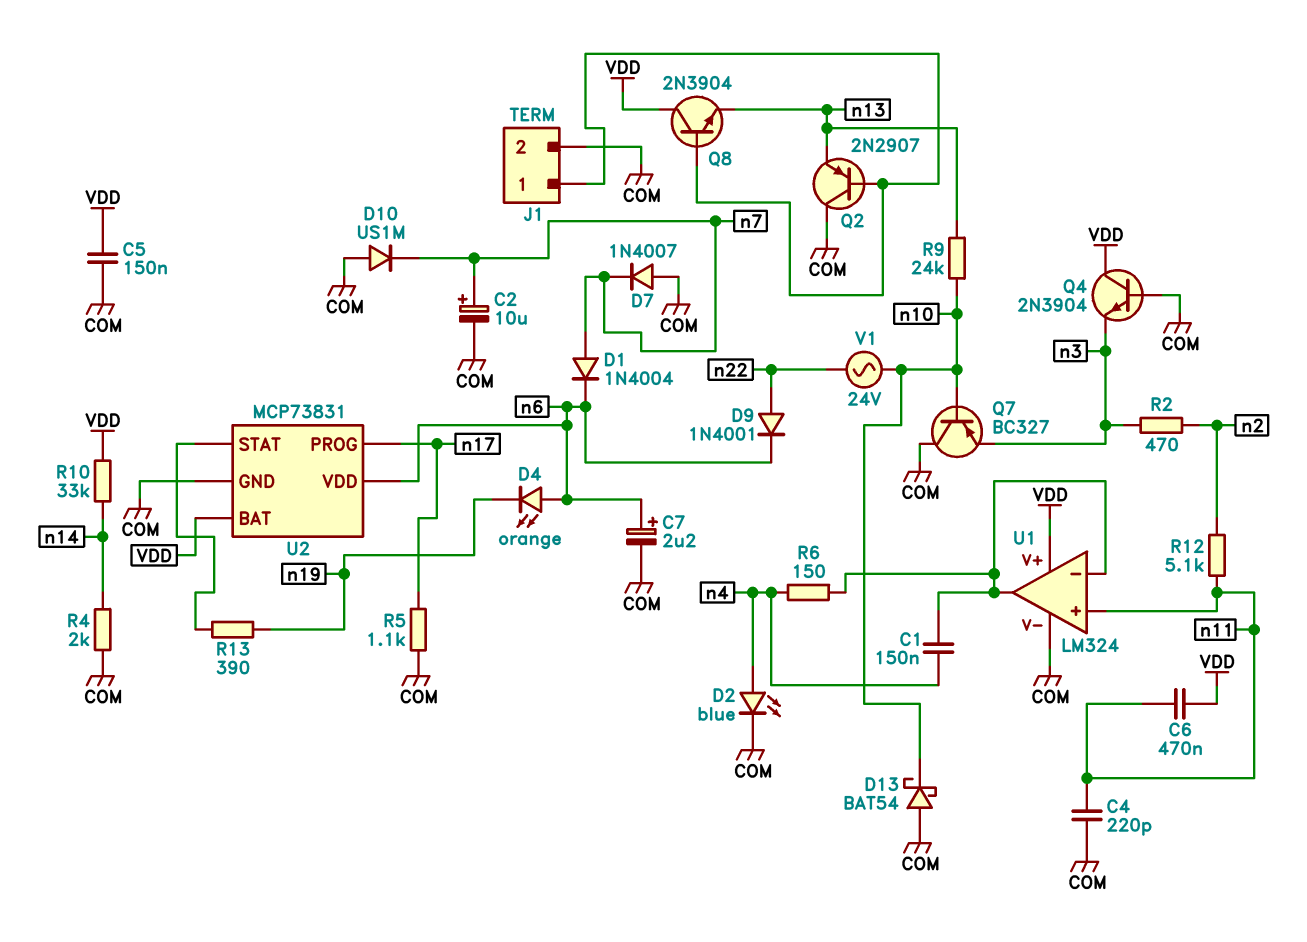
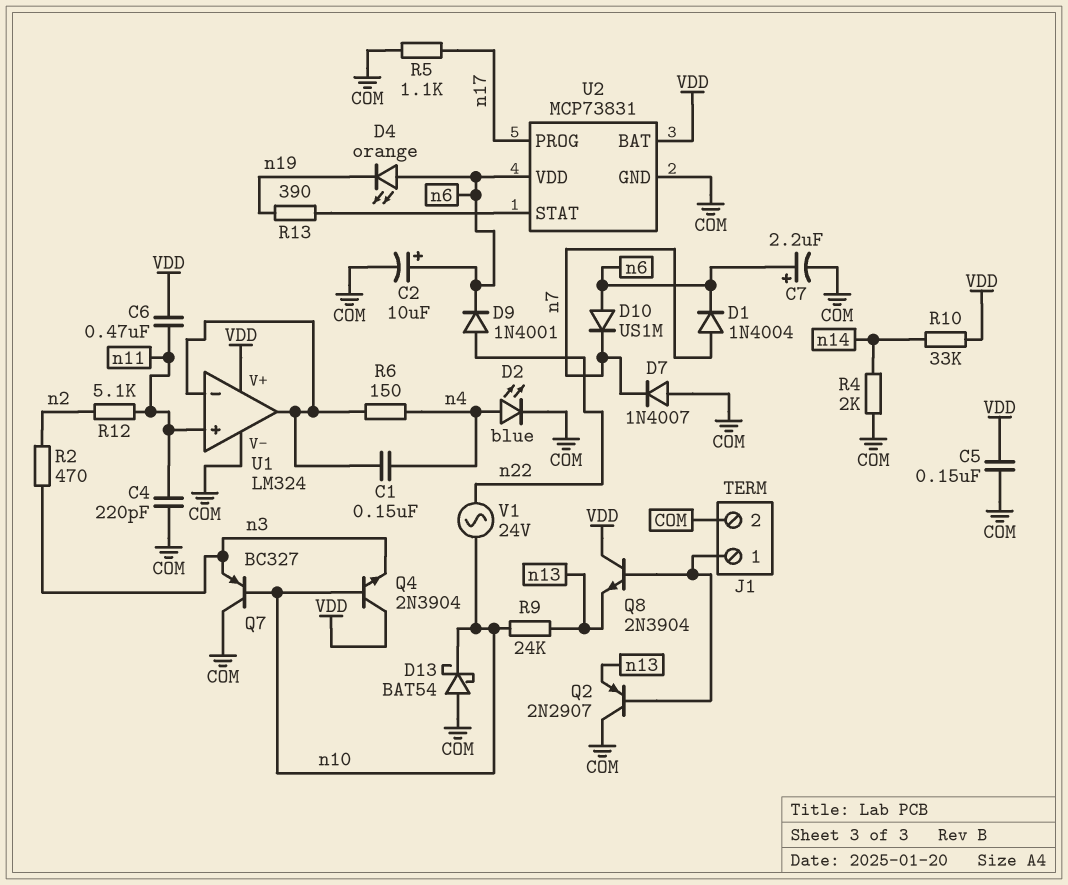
C2: 10uF (plus n7, minus COM) -> 10uF (plus n6, minus COM)
D10: diode US1M (A COM, K n7) -> diode US1M (A n6, K n7)
Q4: NPN 2N3904 (B COM, C VDD, E n3) -> NPN 2N3904 (B n10, C VDD, E n3)

